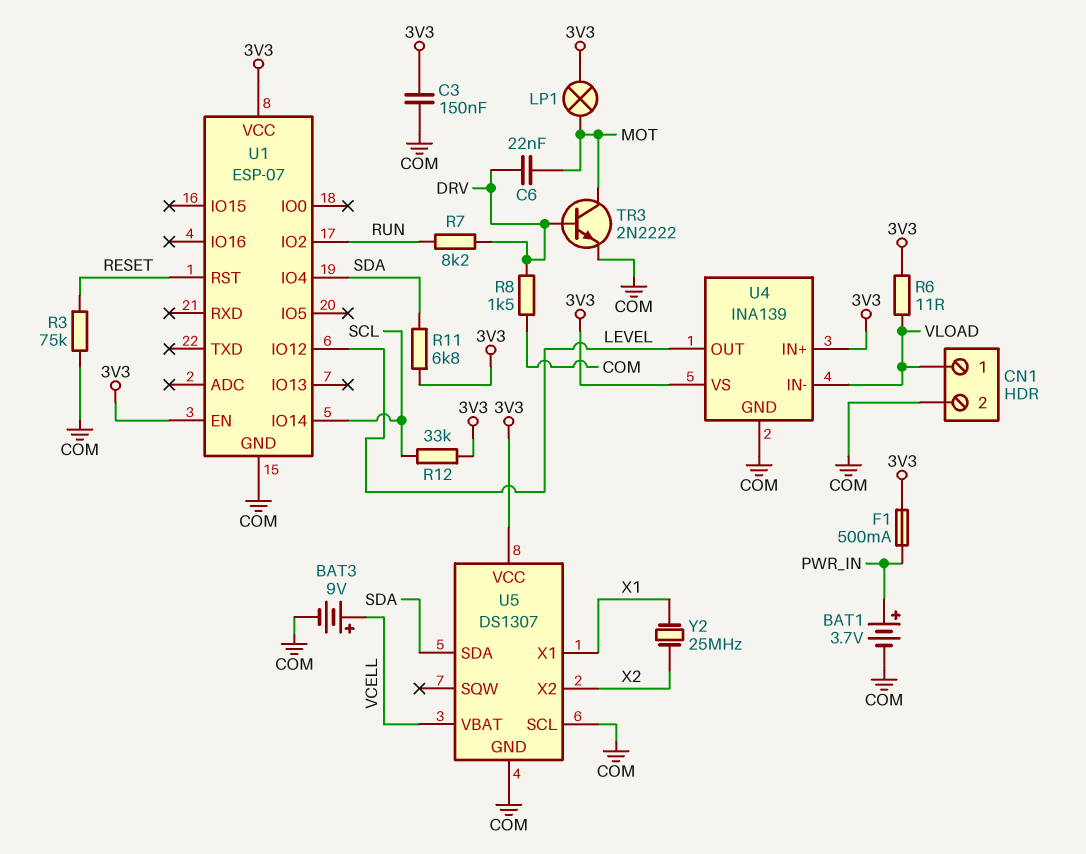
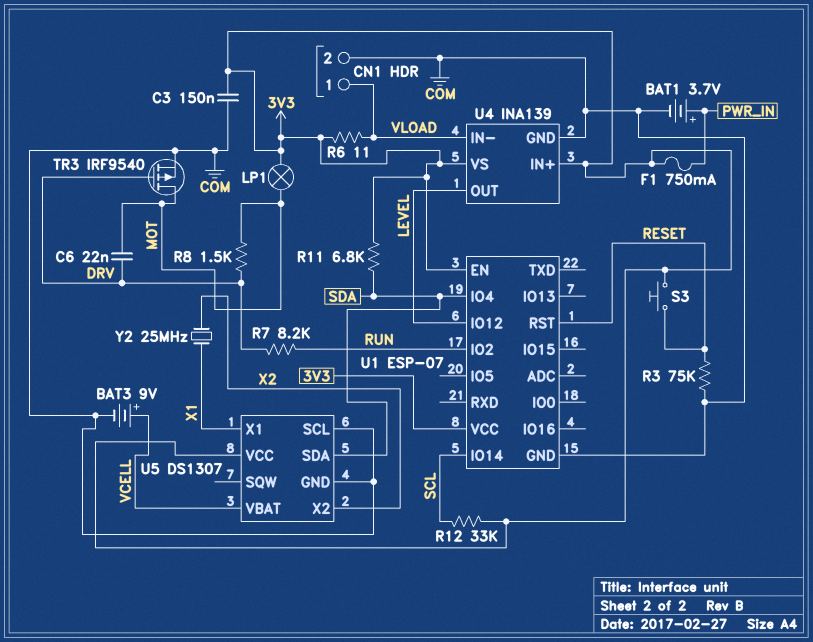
F1: 500mA (3V3, PWR_IN) -> 750mA (3V3, PWR_IN)
R8: 1.5k (COM, DRV) -> 1.5k (DRV, MOT)
S3: none -> button (3V3, RESET)
TR3: NPN 2N2222 (B DRV, C MOT, E COM) -> PMOS IRF9540 (G DRV, D MOT, S COM)

